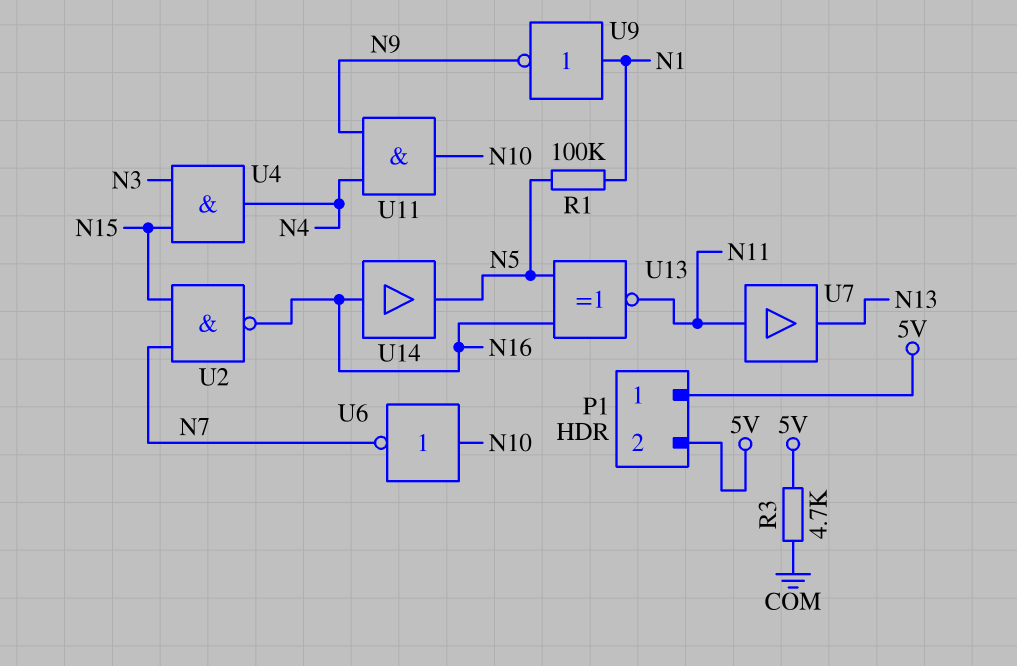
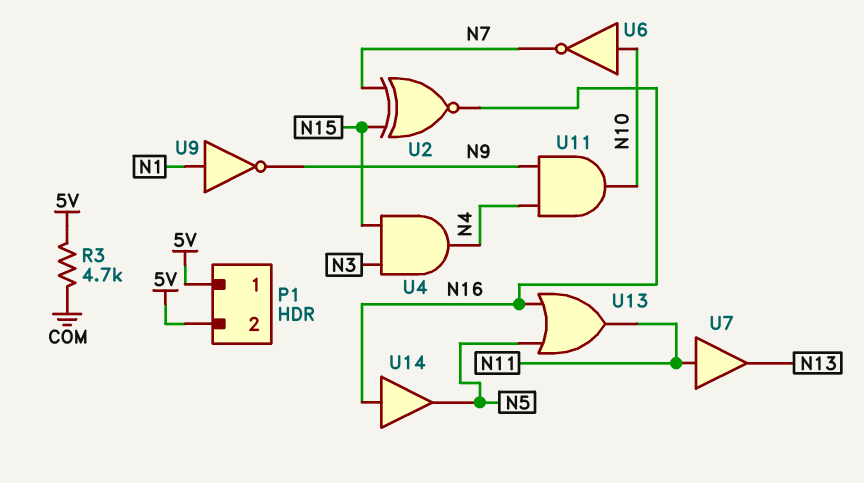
R1: 100k (N1, N5) -> none
U2: NAND (in N7, in N15, out N16) -> XNOR (in N7, in N15, out N16)
U13: XNOR (in N5, in N16, out N11) -> OR (in N5, in N16, out N11)

